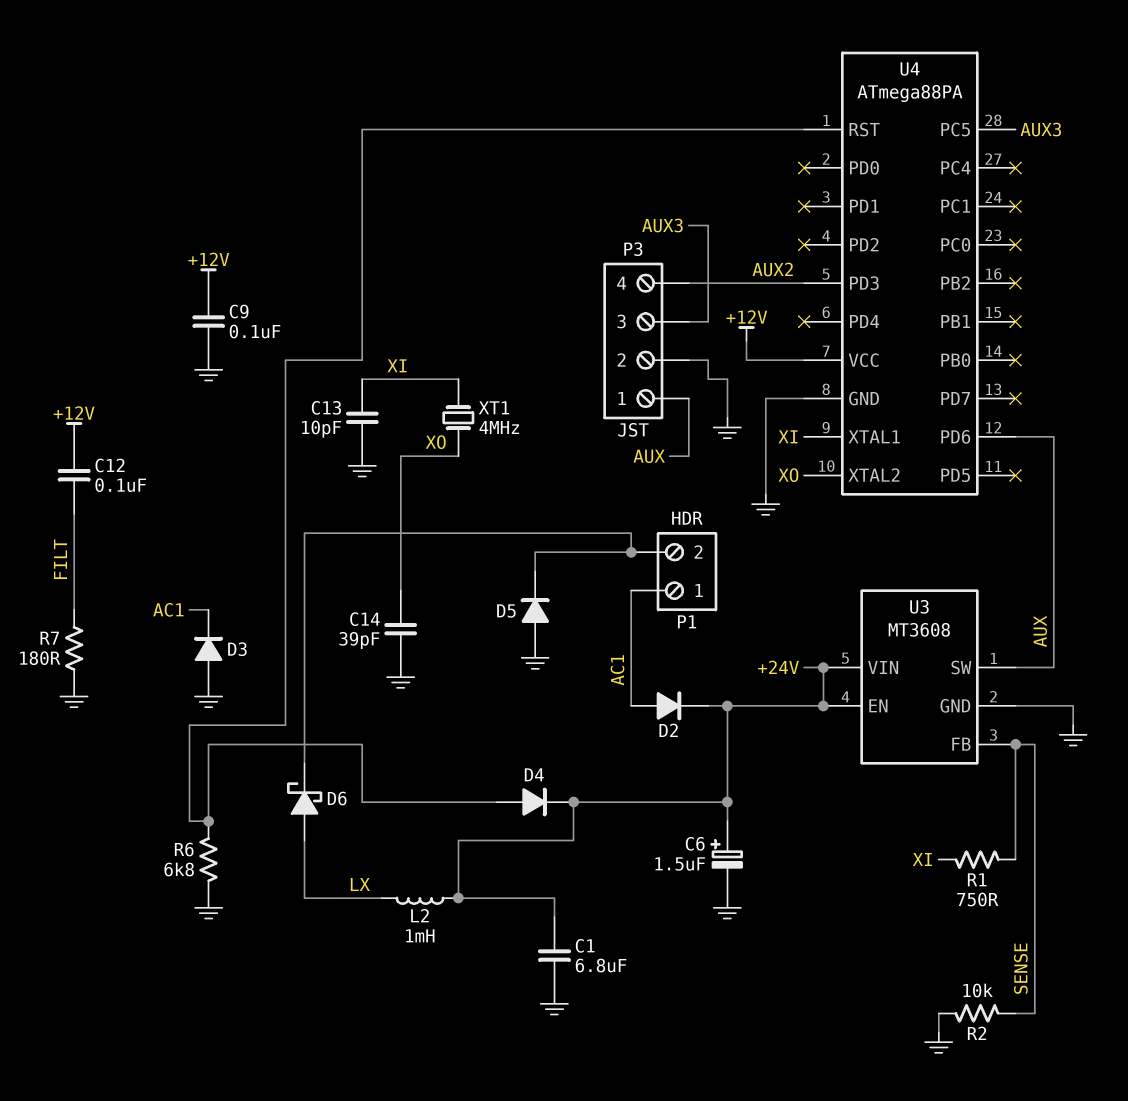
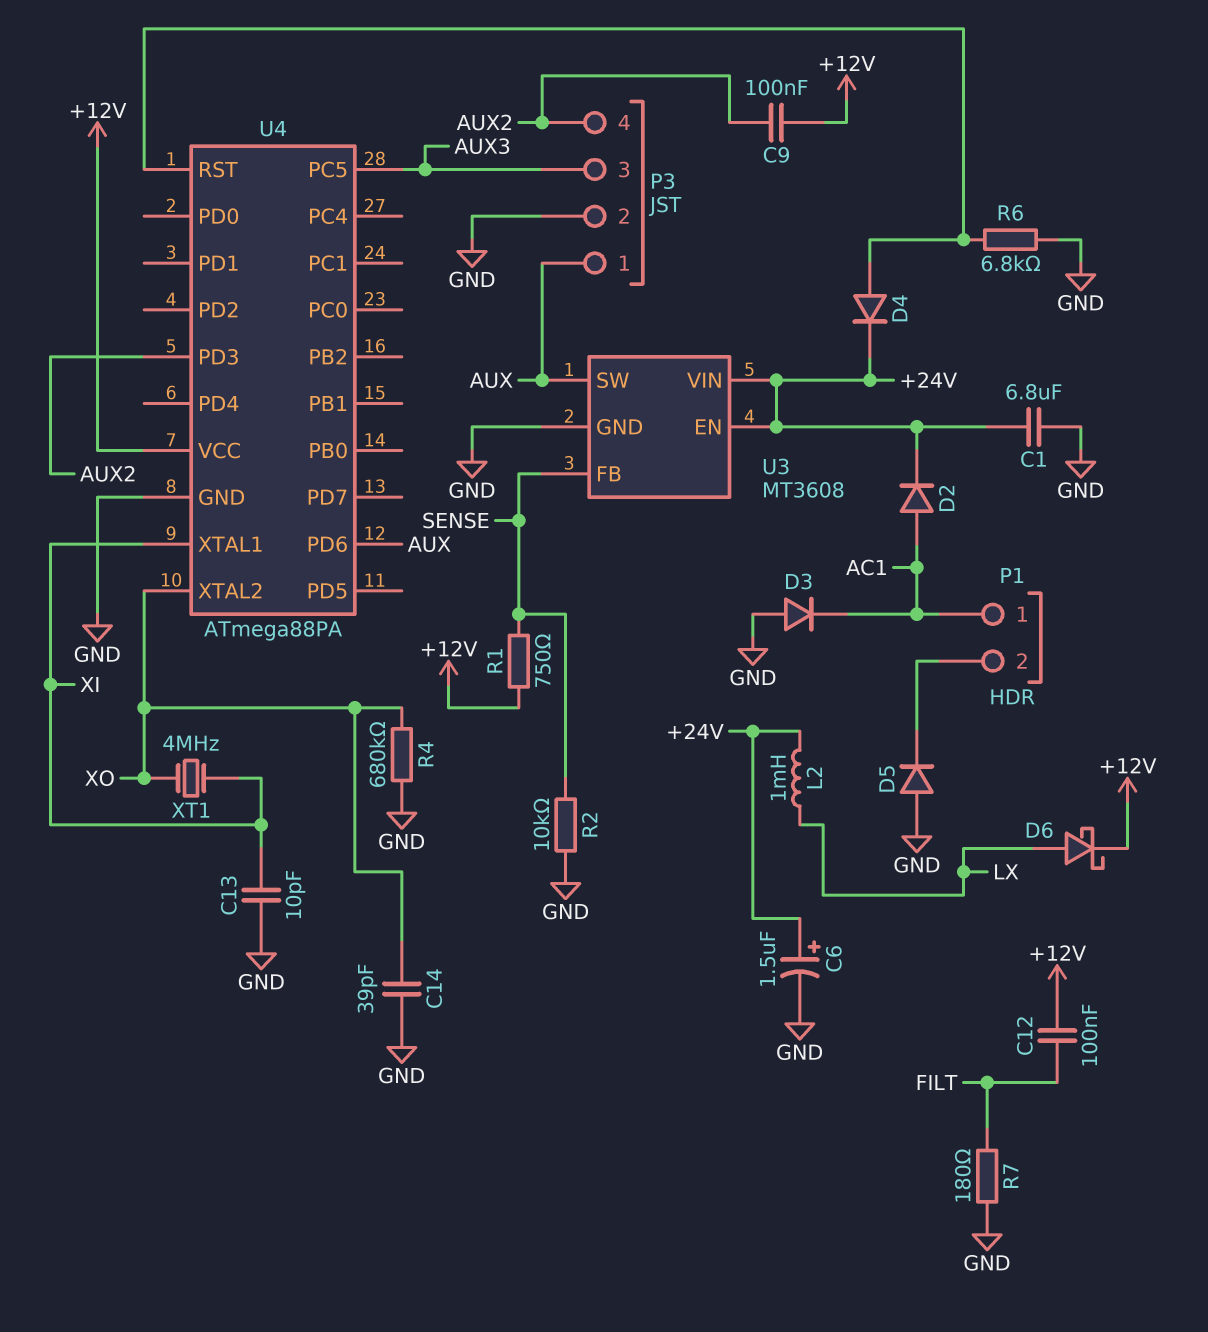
C9: 100nF (+12V, GND) -> 100nF (+12V, AUX2)
D6: schottky (A LX, K P1/2) -> schottky (A LX, K +12V)
R1: 750 (SENSE, XI) -> 750 (+12V, SENSE)
R4: none -> 680k (GND, XO)

